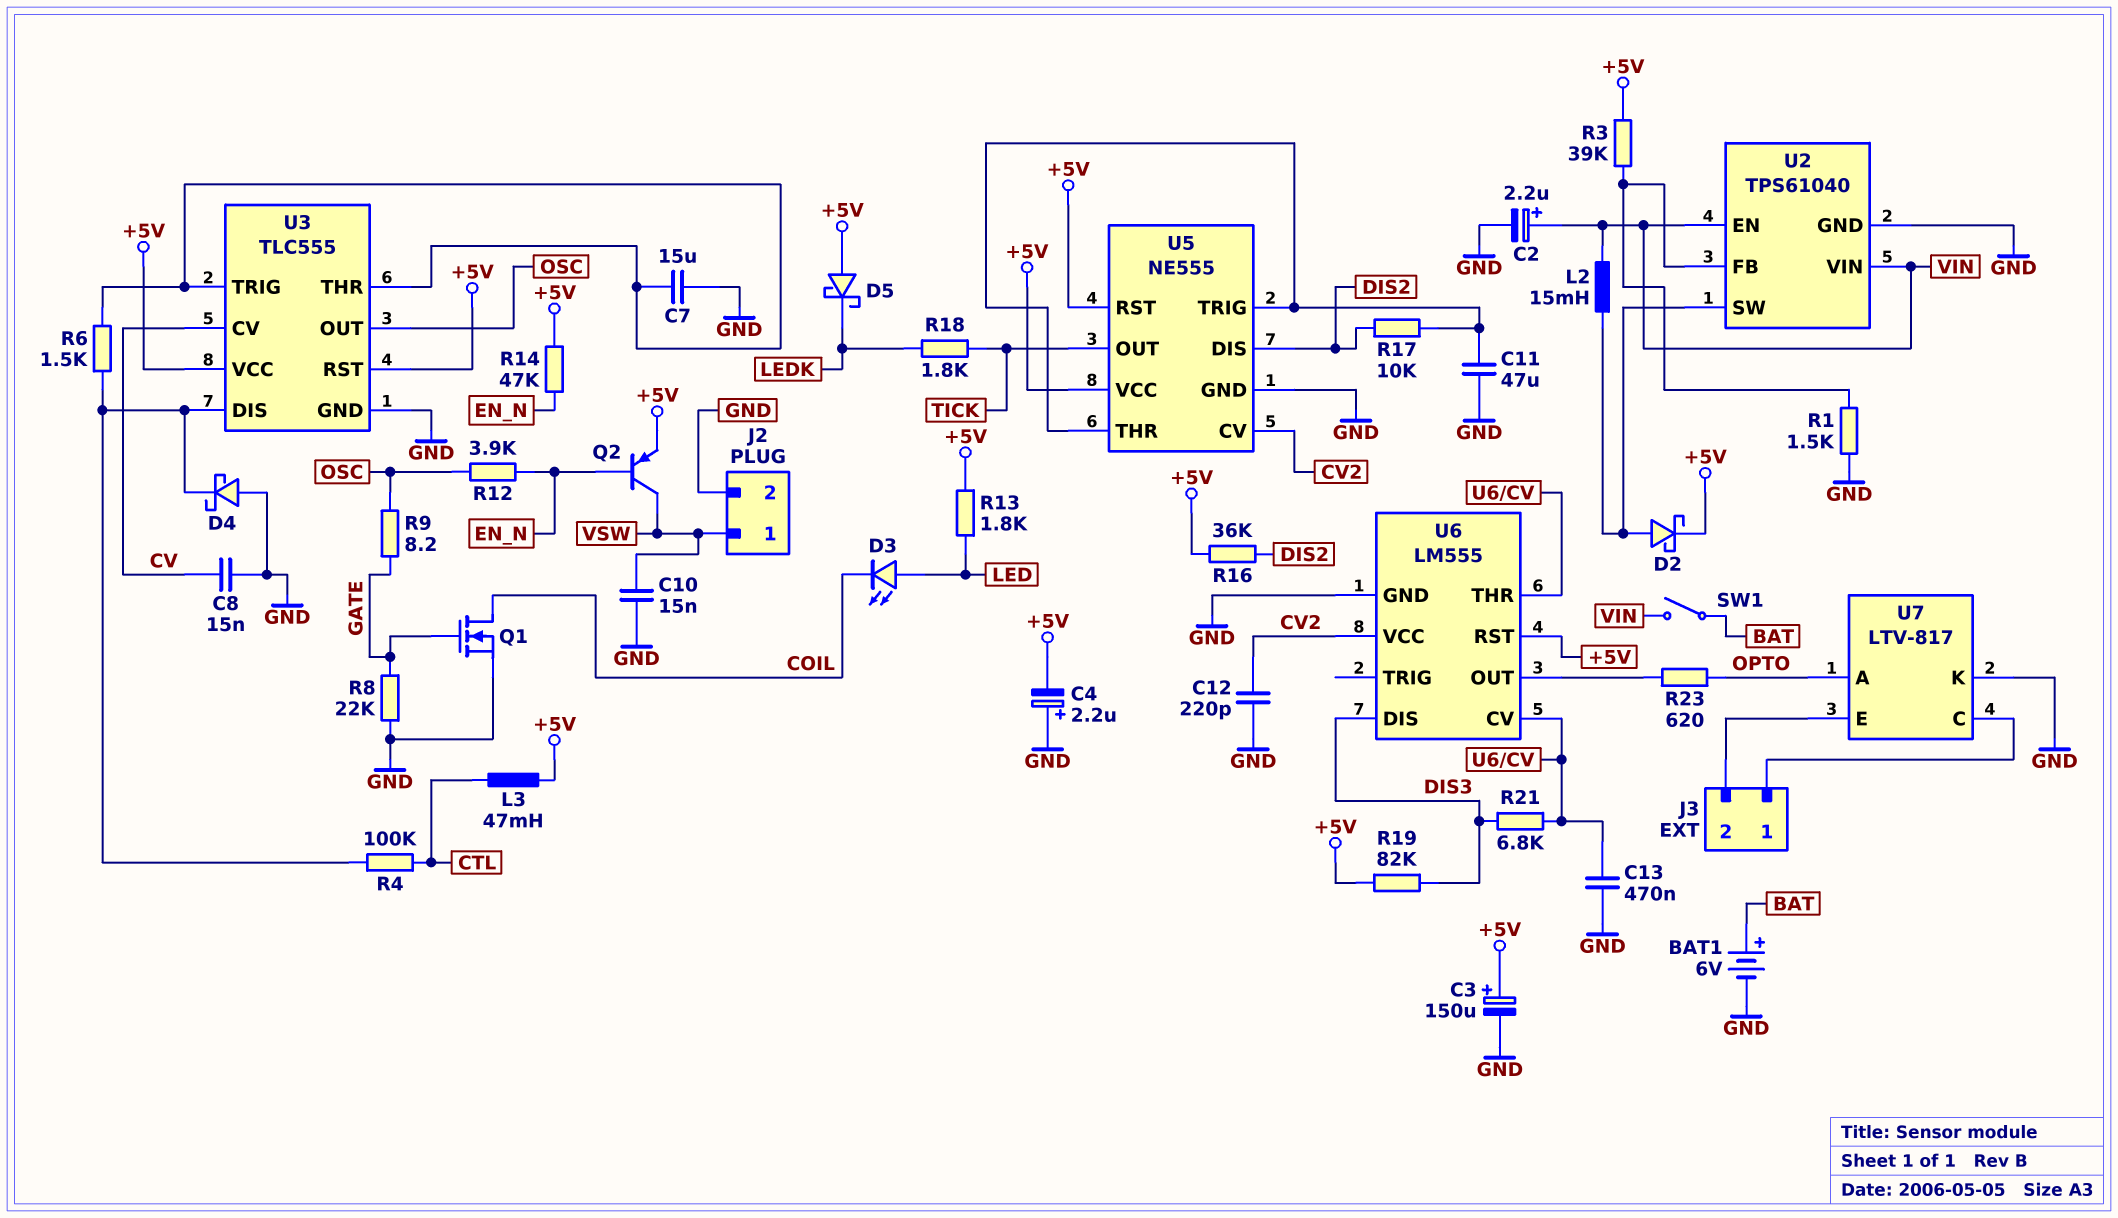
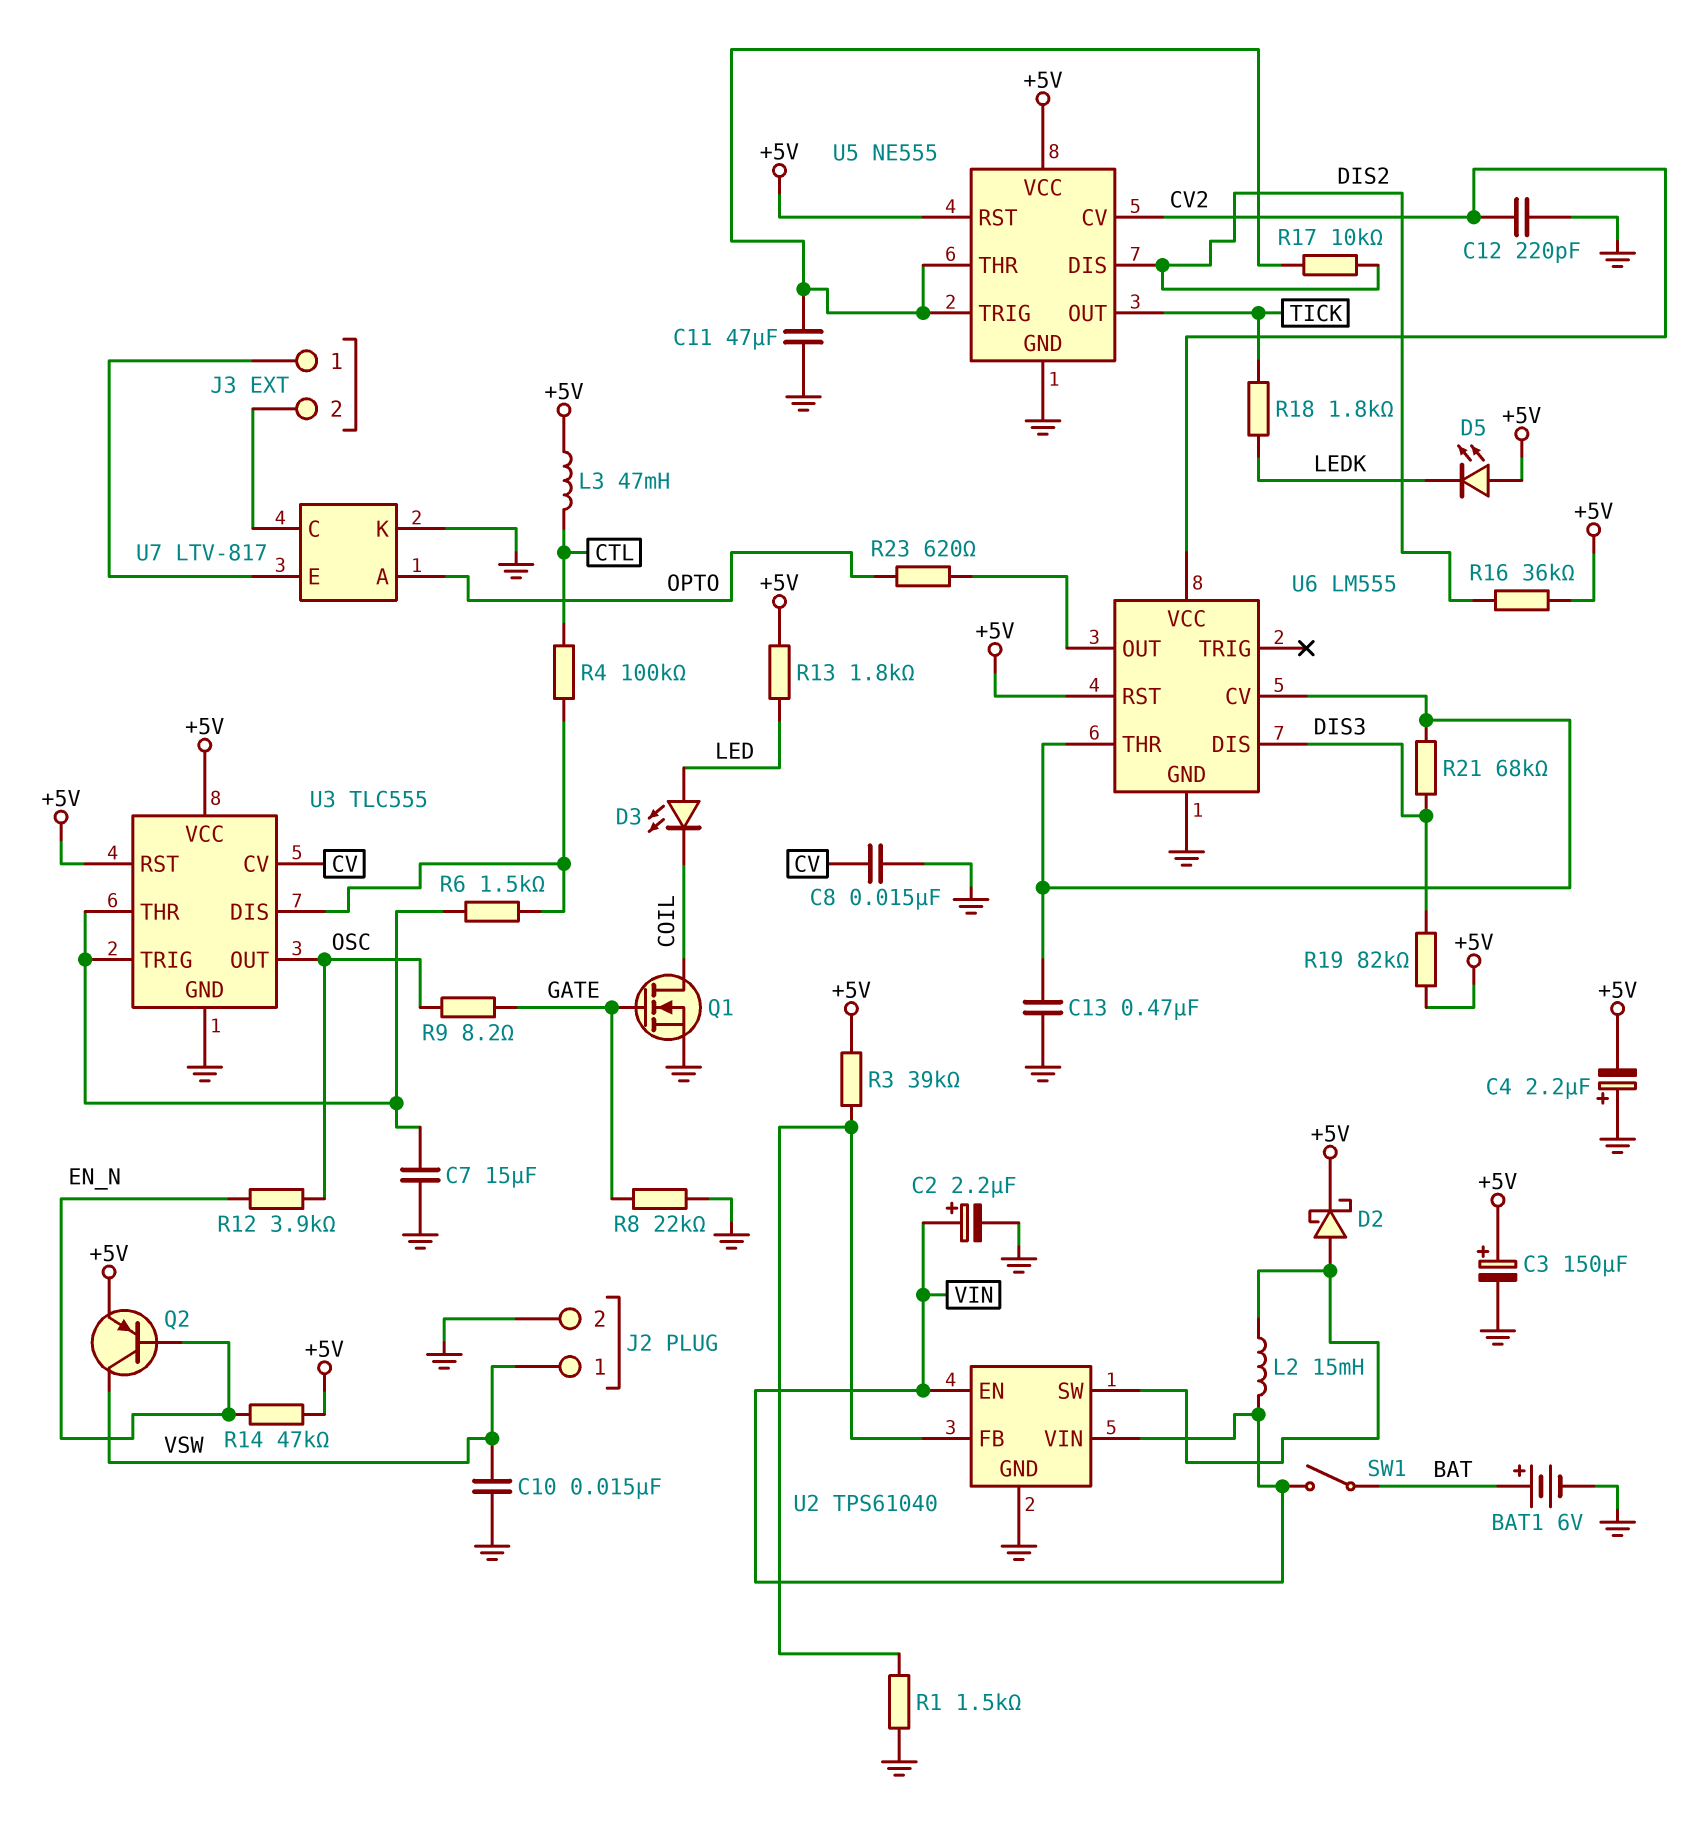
D4: schottky (A GND, K U3/DIS) -> none
D5: schottky (A +5V, K LEDK) -> LED (A +5V, K LEDK)
R21: 6.8k (DIS3, U6/CV) -> 68k (DIS3, U6/CV)
U7 pin C: J3/1 -> J3/2
U7 pin E: J3/2 -> J3/1

